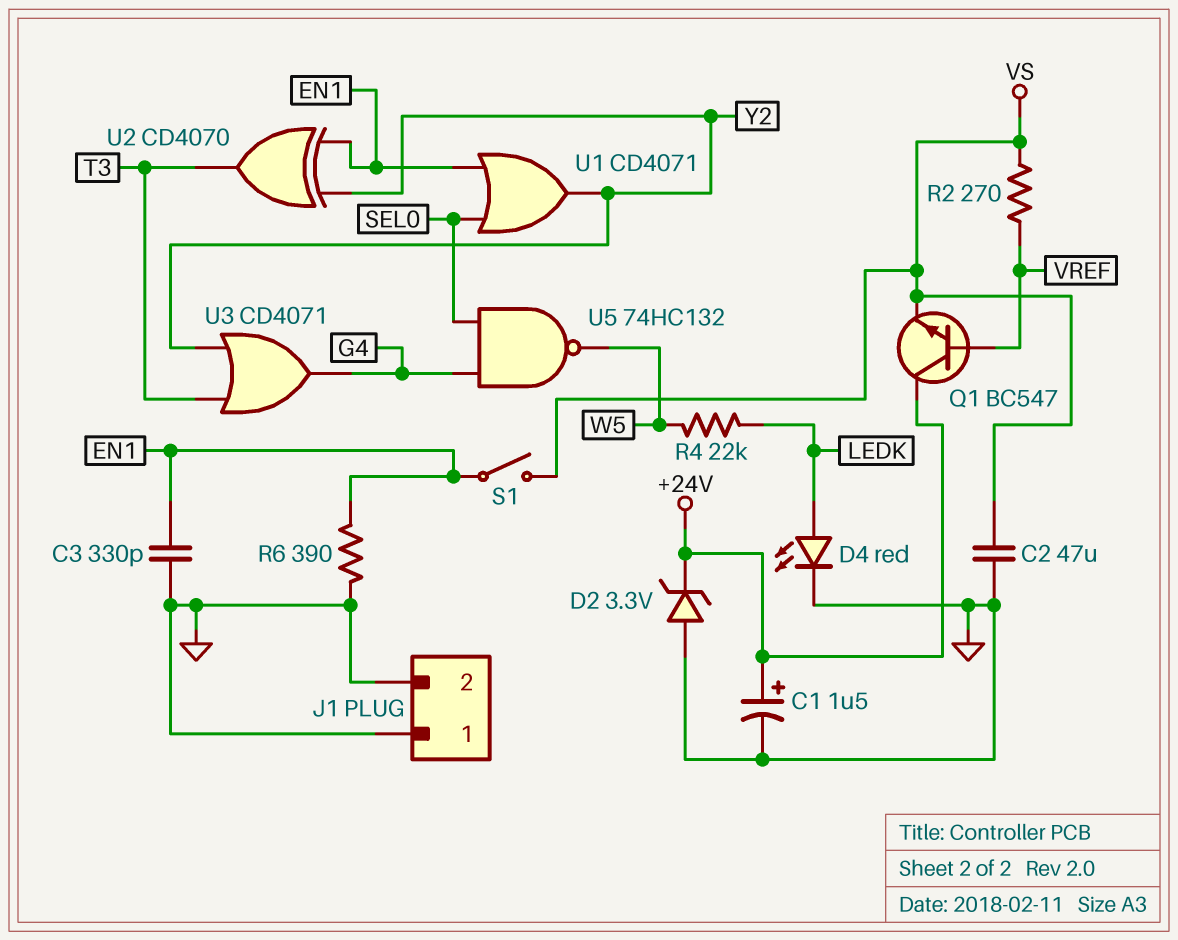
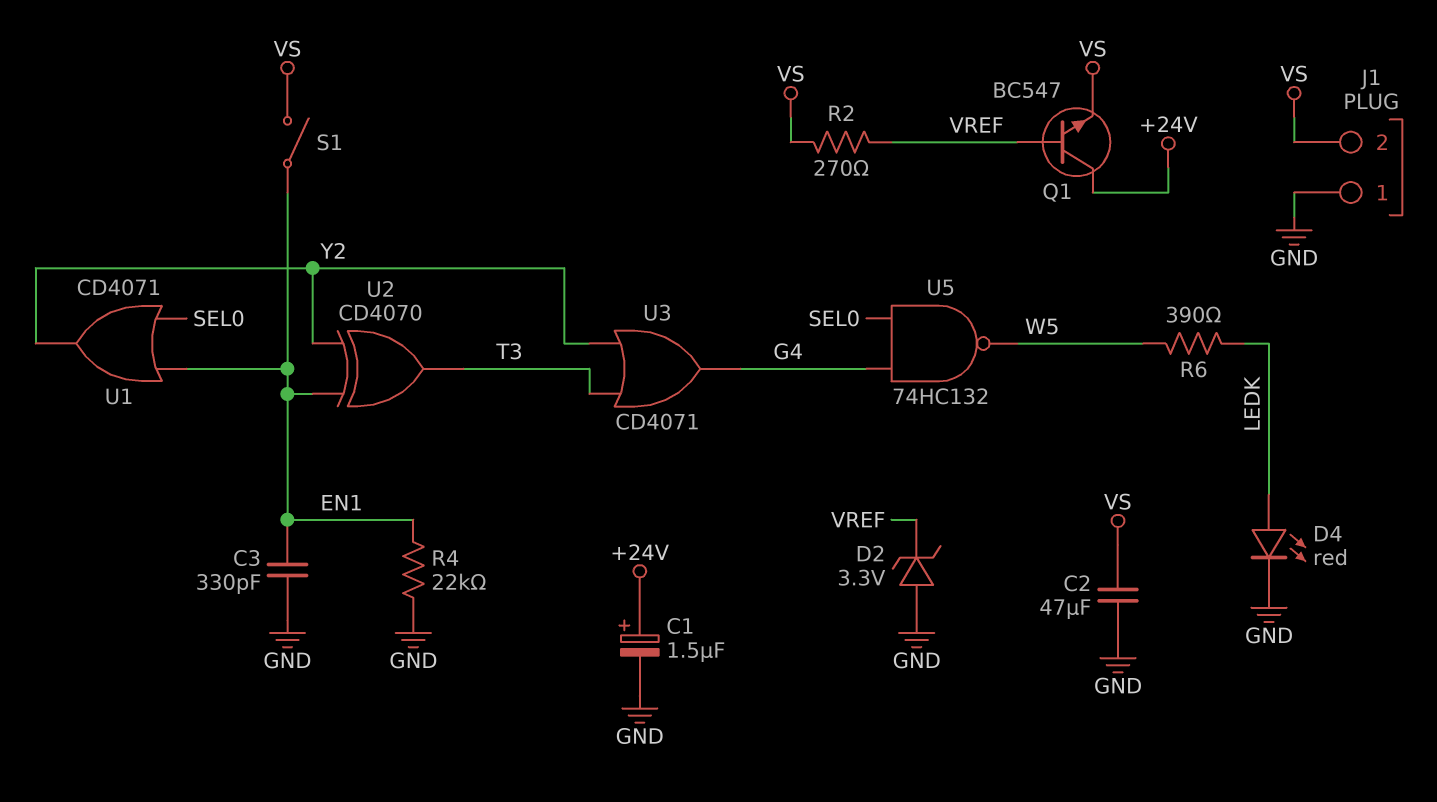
D2: zener 3.3V (A GND, K +24V) -> zener 3.3V (A GND, K VREF)
J1 pin 2: GND -> VS
R4: 22k (LEDK, W5) -> 22k (EN1, GND)
R6: 390 (EN1, GND) -> 390 (LEDK, W5)

